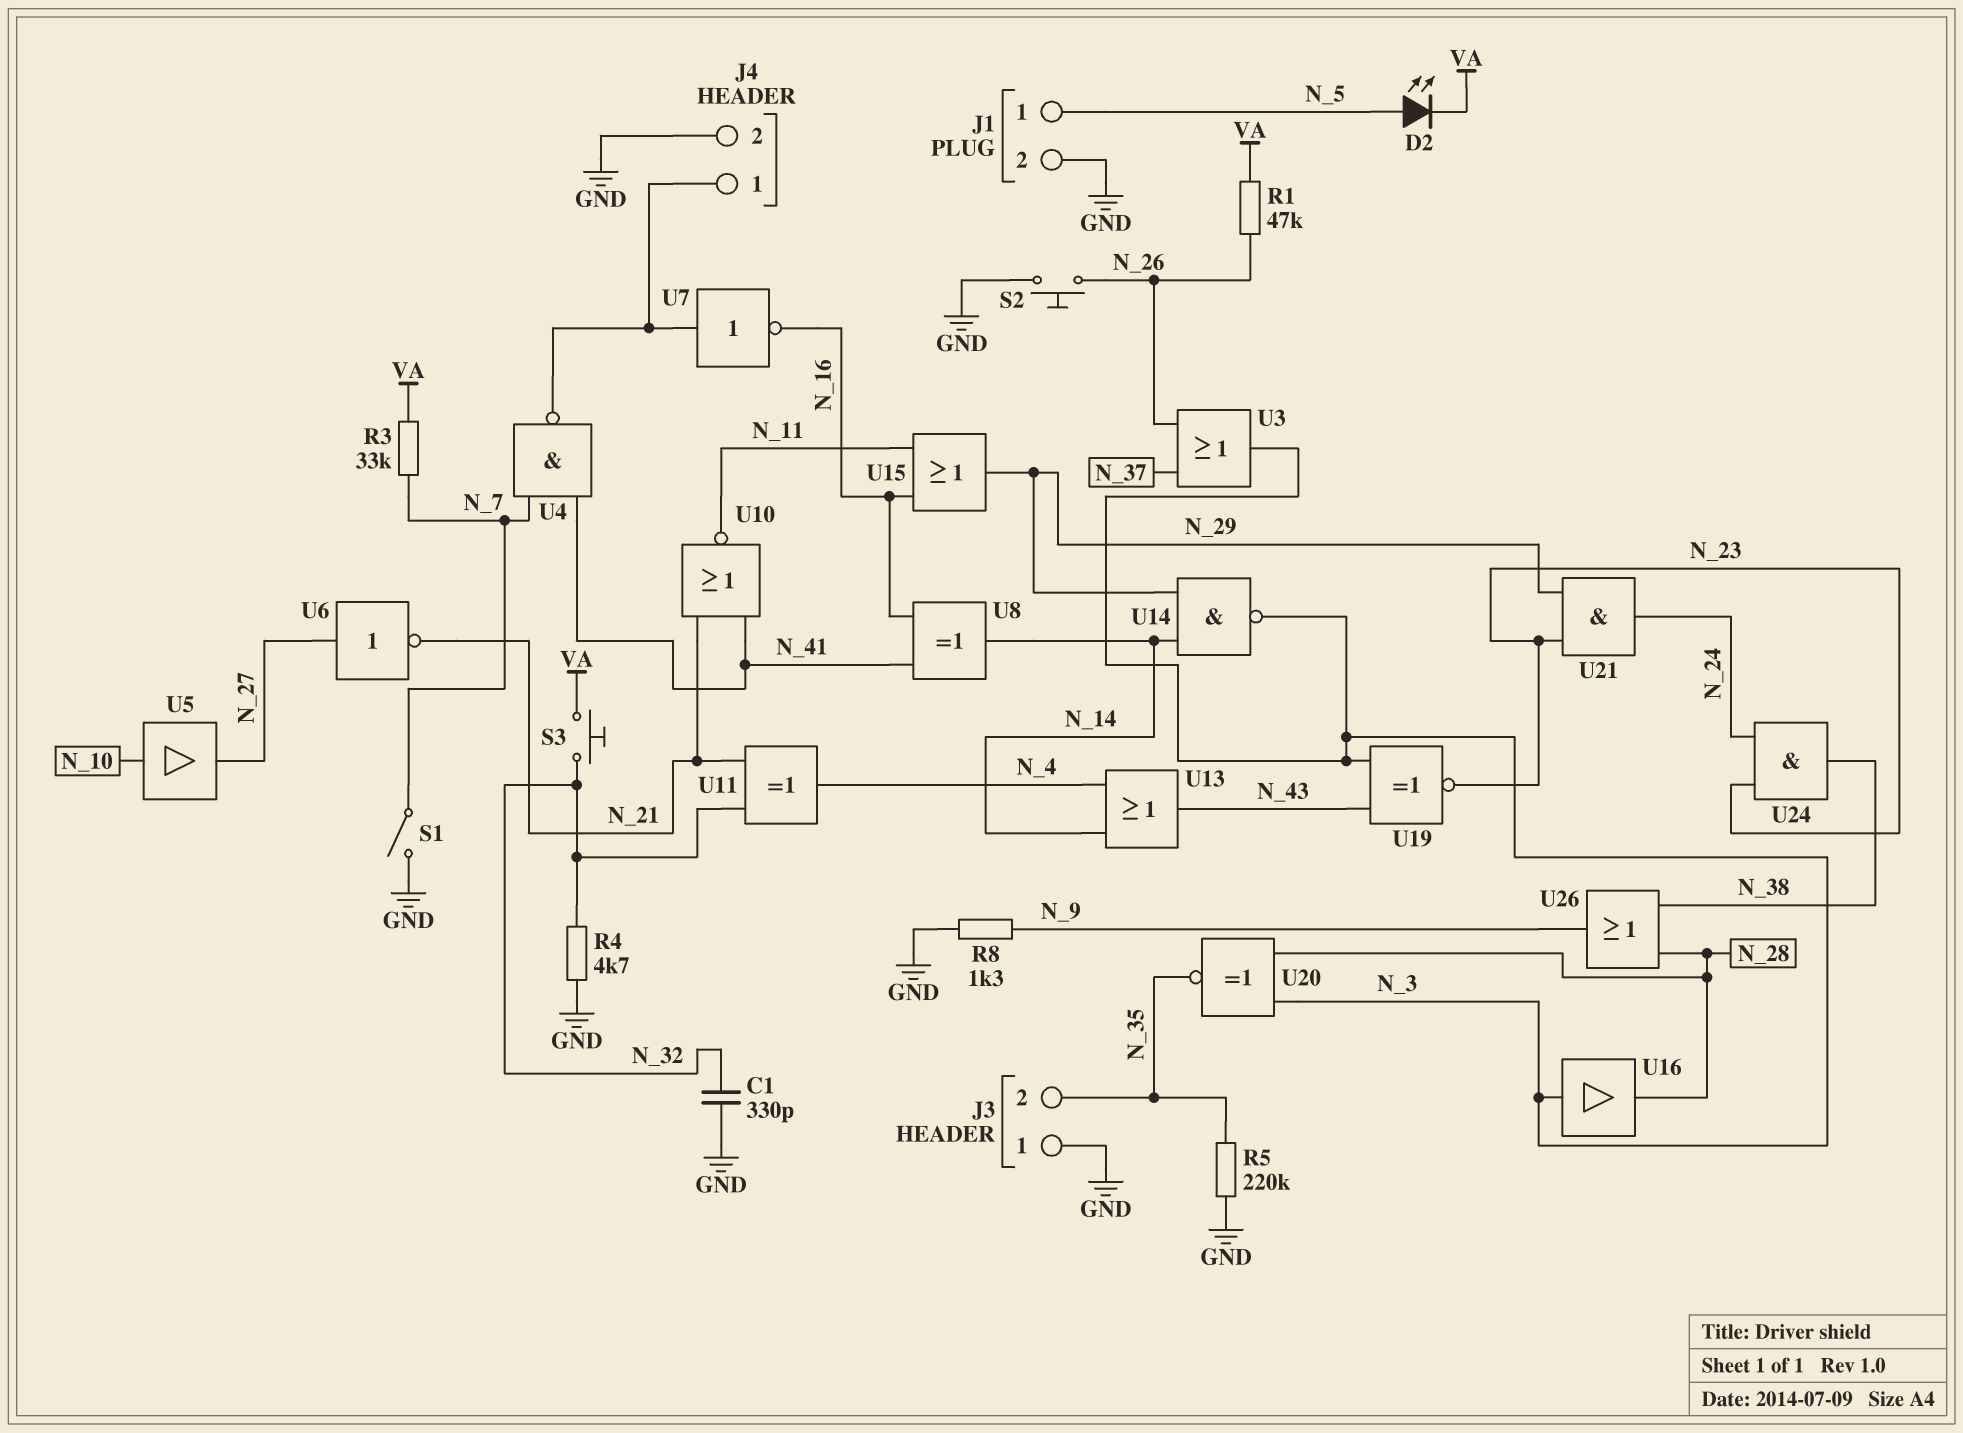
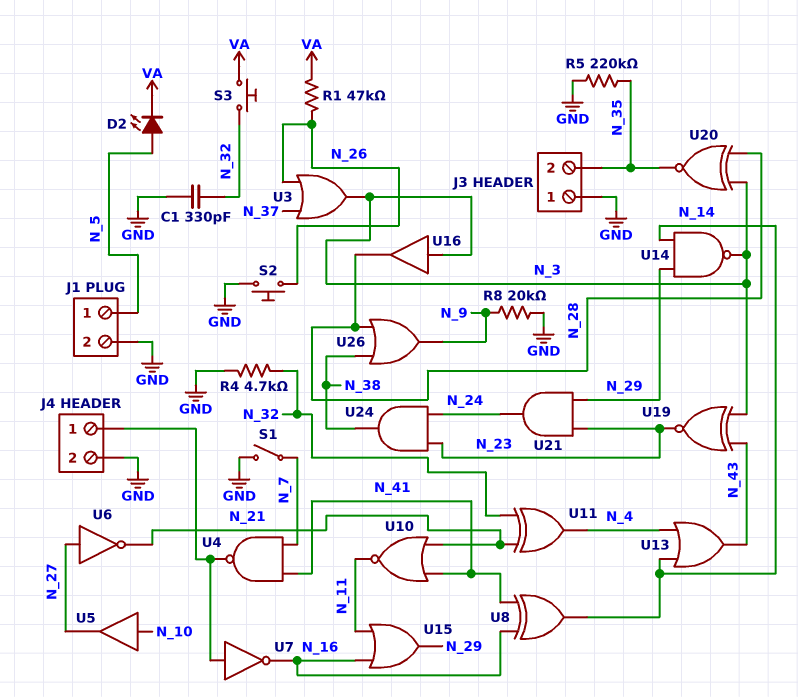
R3: 33k (N_7, VA) -> none
R8: 1.3k (GND, N_9) -> 20k (GND, N_9)

